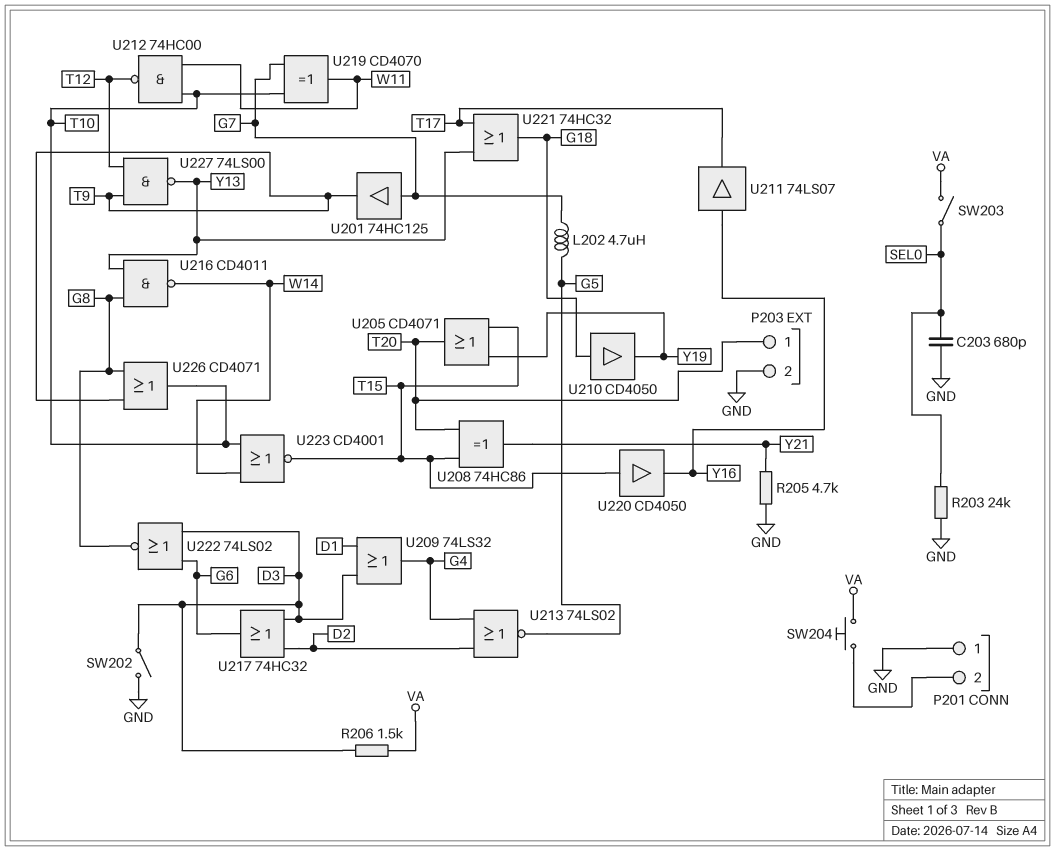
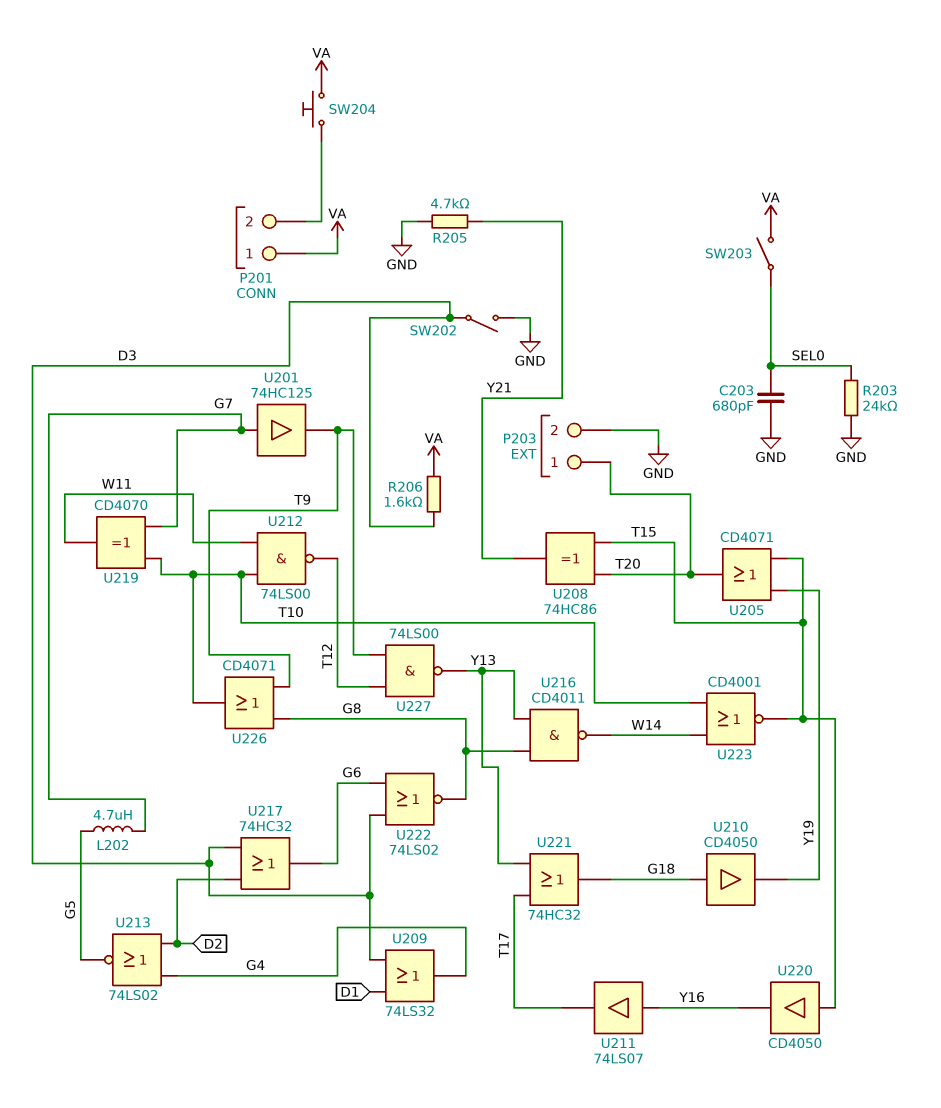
P201 pin 1: GND -> VA
R206: 1.5k (D3, VA) -> 1.6k (D3, VA)
U212: NAND 74HC00 (in T10, in W11, out T12) -> NAND 74LS00 (in T10, in W11, out T12)

